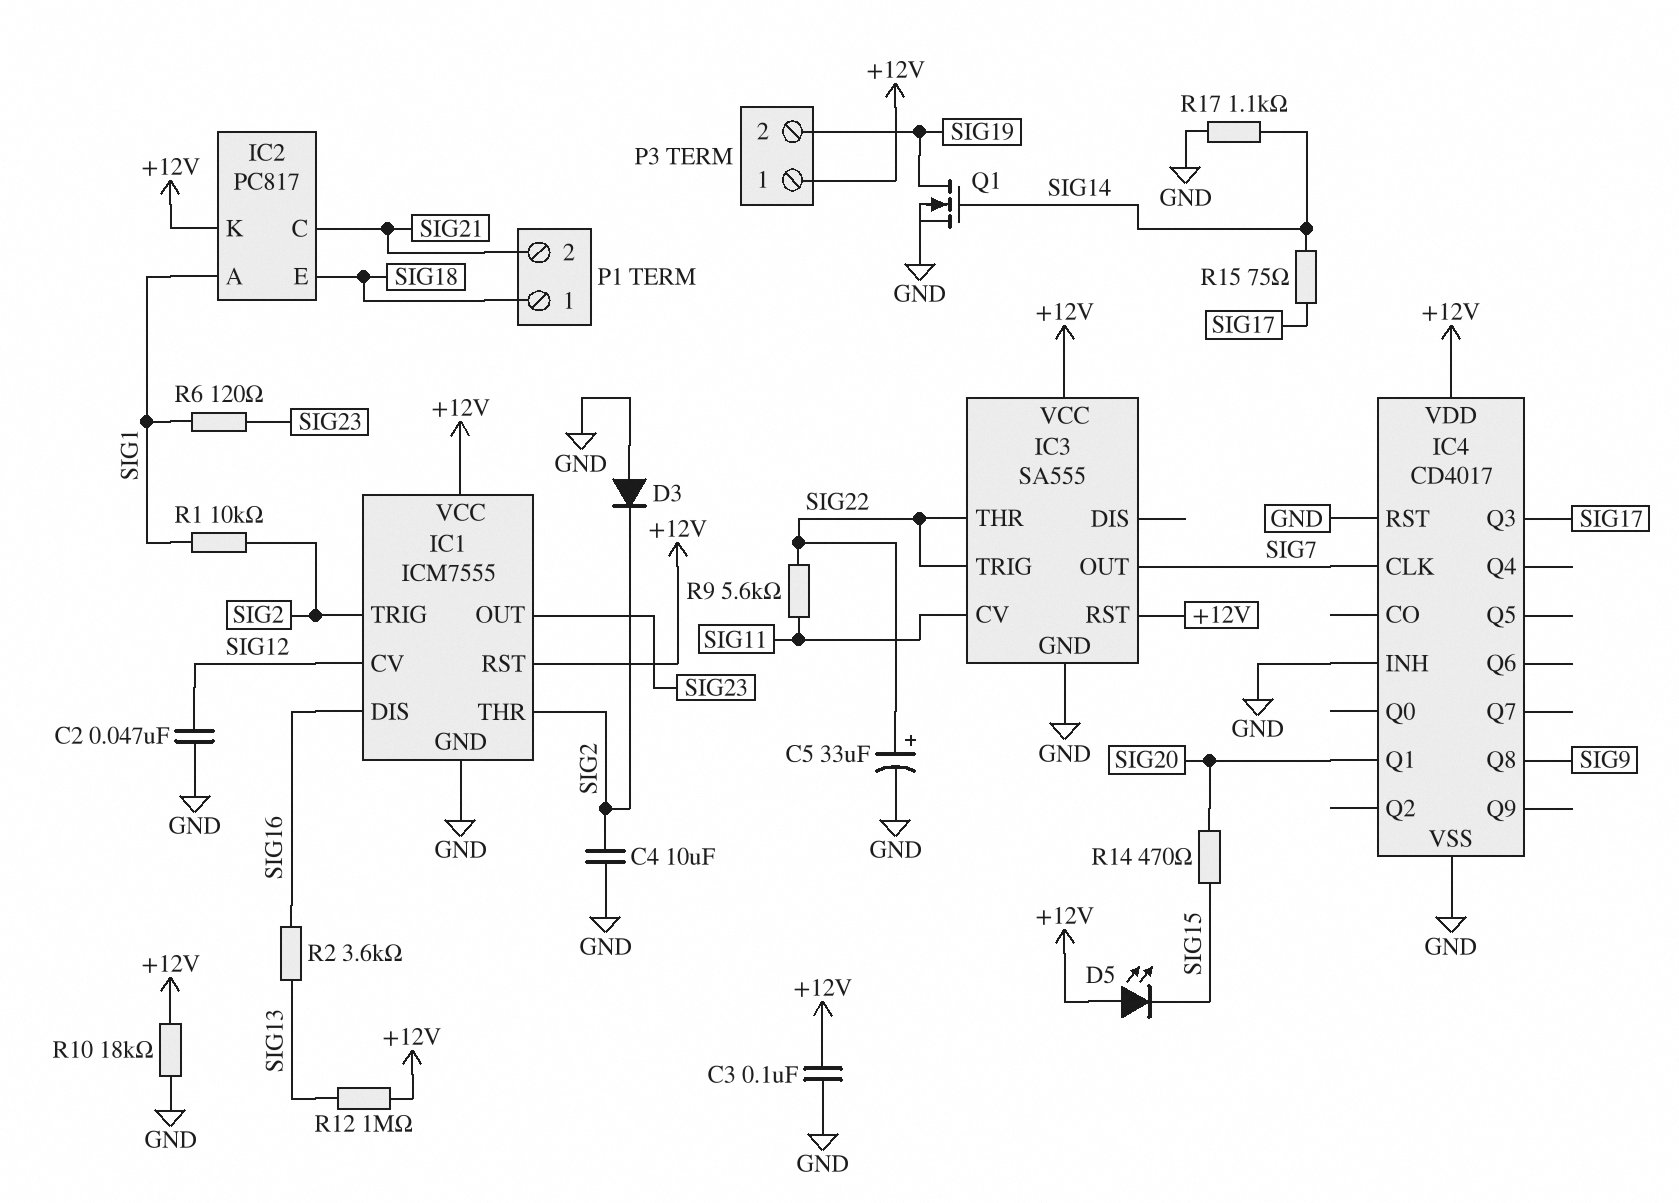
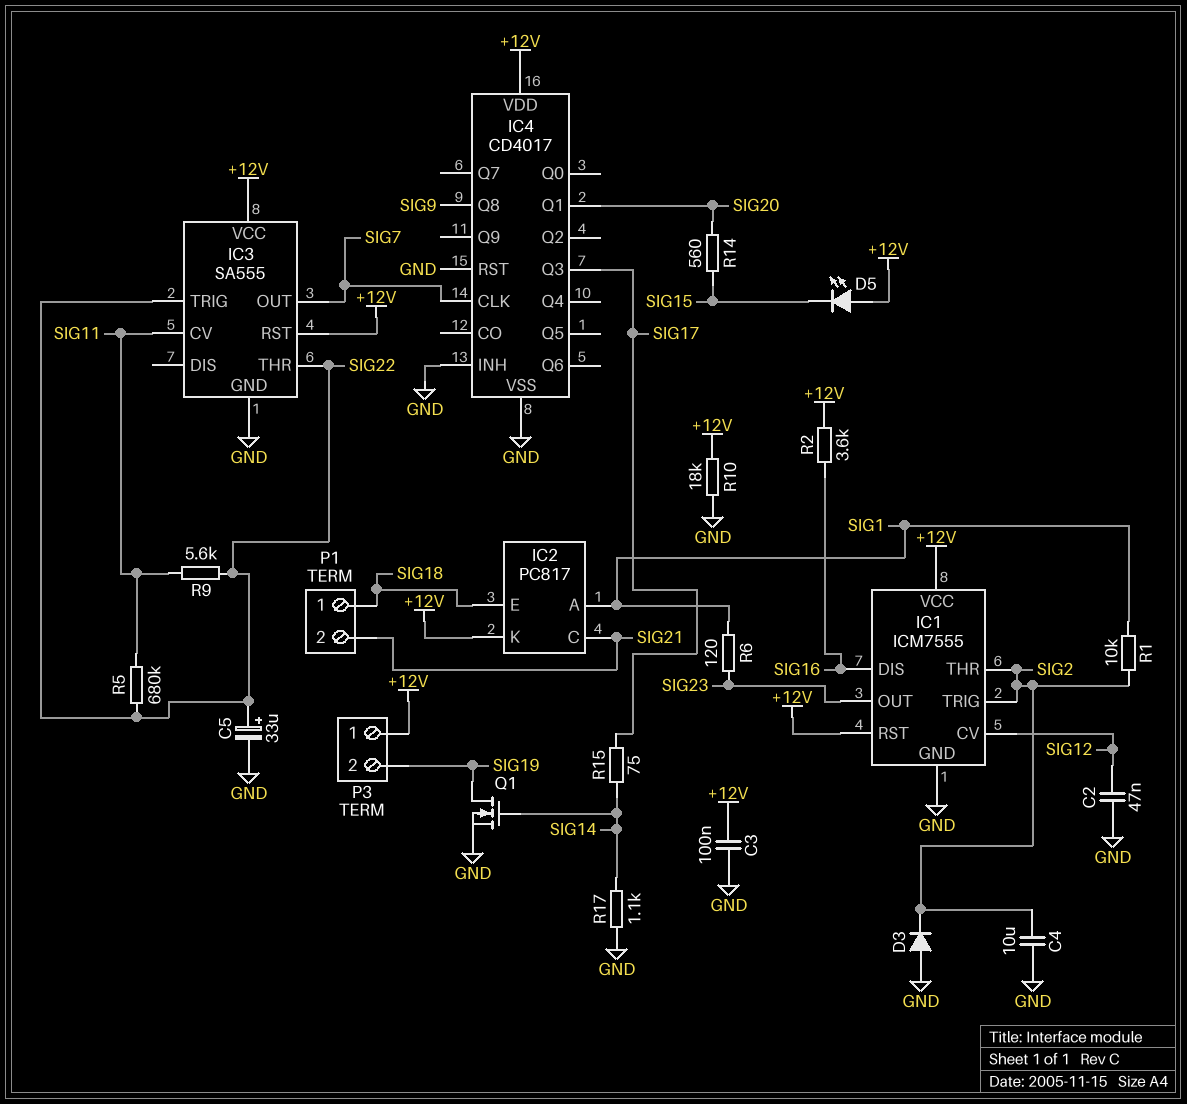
R2: 3.6k (SIG13, SIG16) -> 3.6k (+12V, SIG16)
R5: none -> 680k (SIG11, SIG22)
R12: 1M (+12V, SIG13) -> none
R14: 470 (SIG15, SIG20) -> 560 (SIG15, SIG20)

